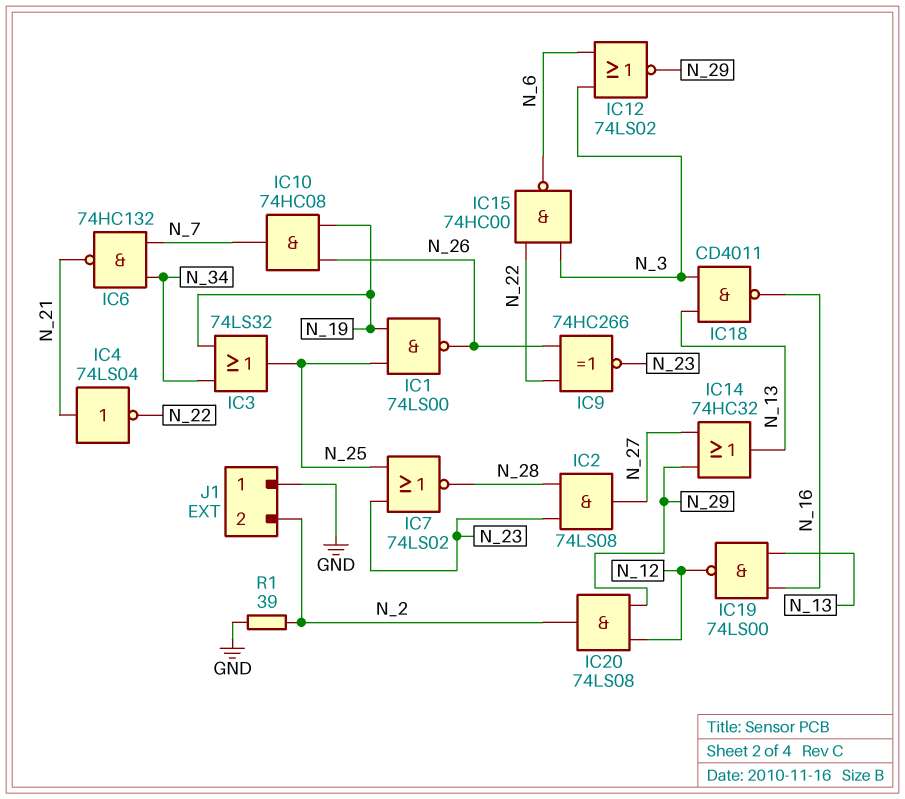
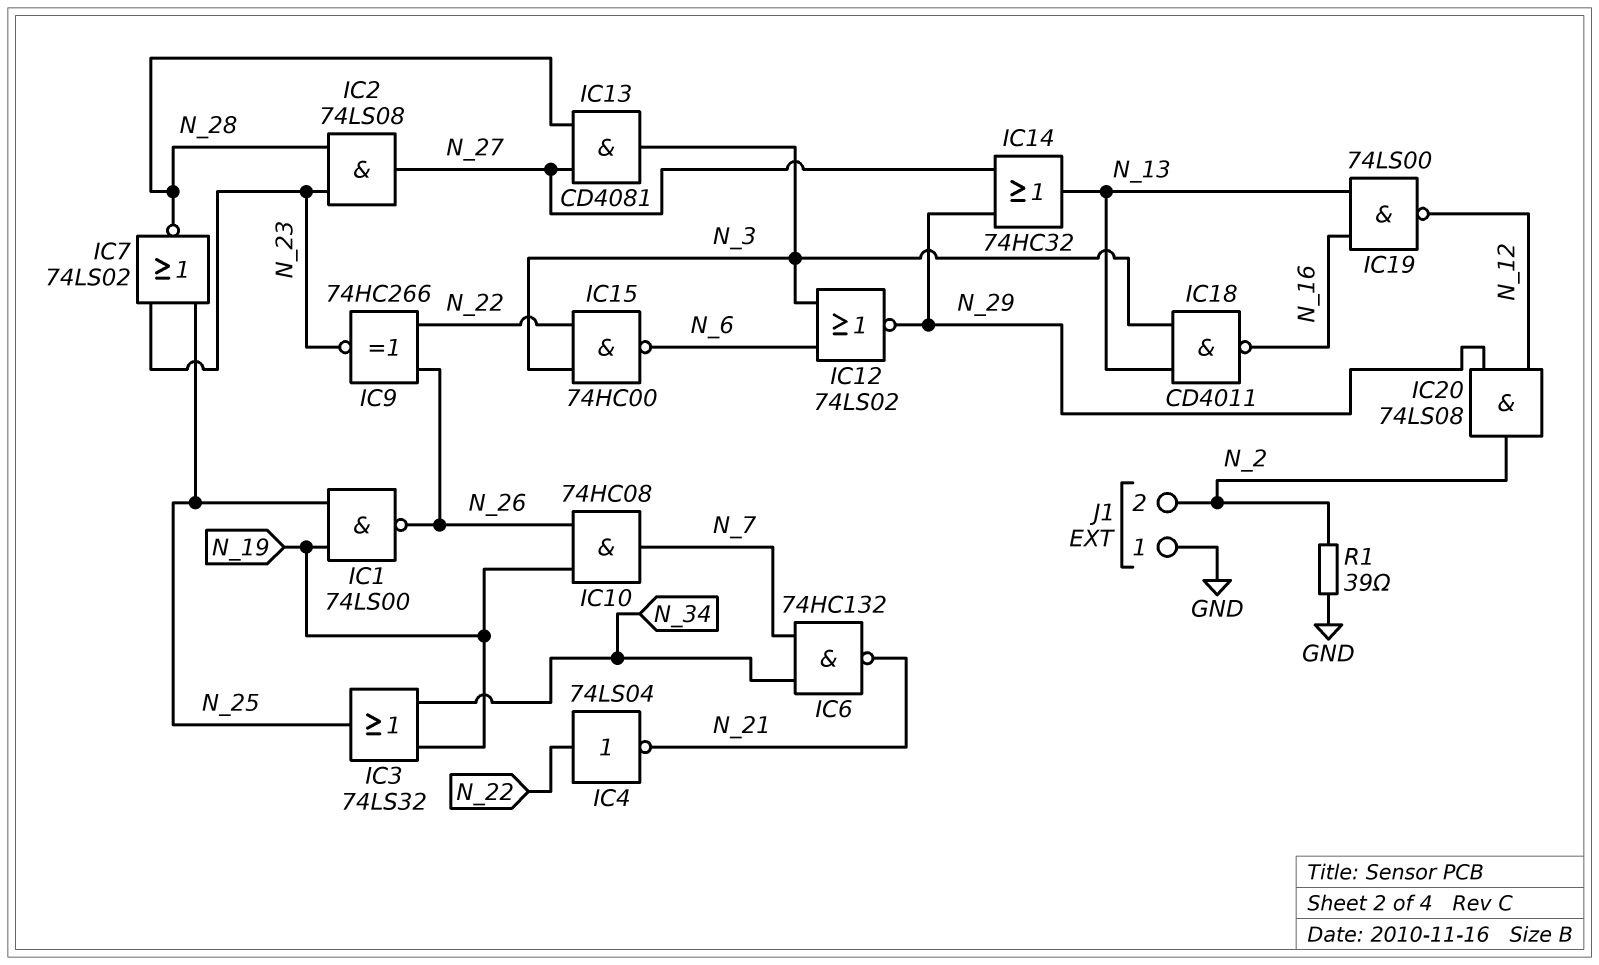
IC4: NOT 74LS04 (in N_21, out N_22) -> NOT 74LS04 (in N_22, out N_21)
IC13: none -> AND CD4081 (in N_27, in N_28, out N_3)

